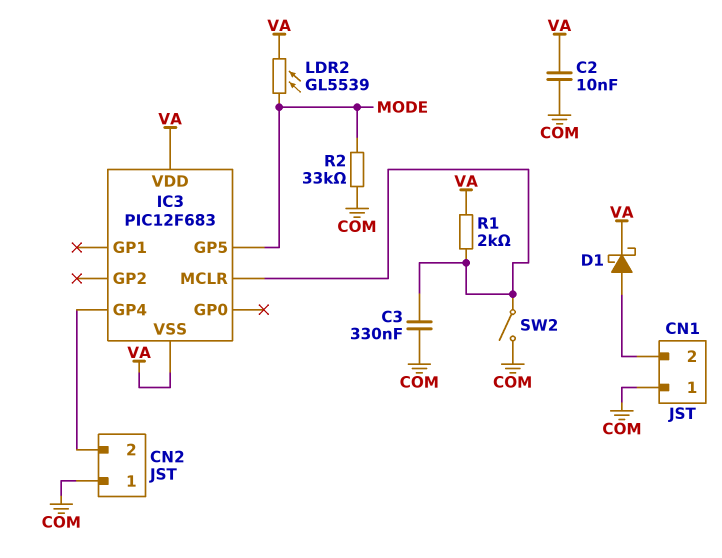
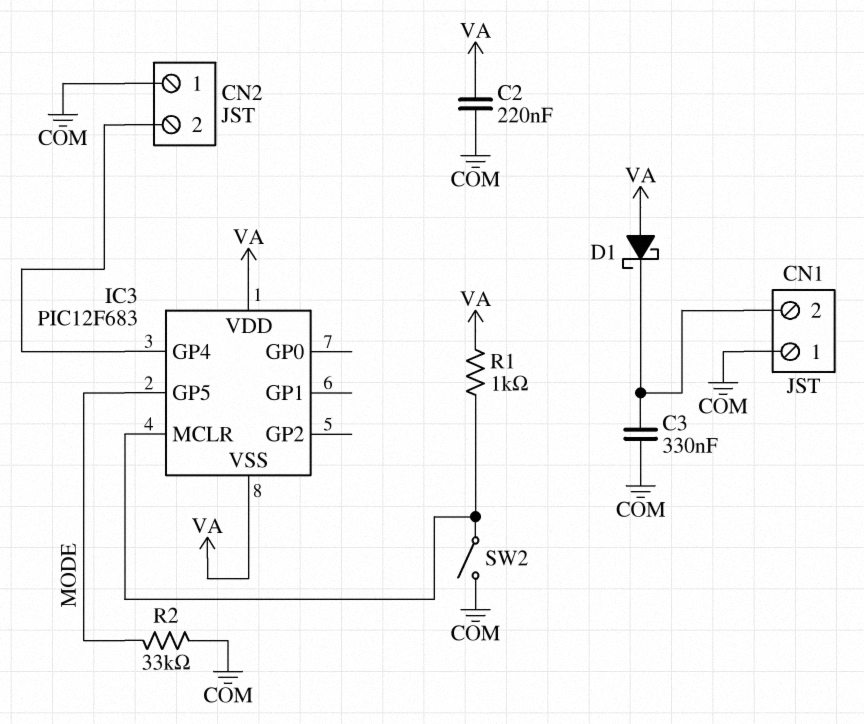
C2: 10nF (COM, VA) -> 220nF (COM, VA)
C3: 330nF (COM, IC3/MCLR) -> 330nF (CN1/2, COM)
D1: schottky (A CN1/2, K VA) -> schottky (A VA, K CN1/2)
LDR2: GL5539 (MODE, VA) -> none
R1: 2k (IC3/MCLR, VA) -> 1k (IC3/MCLR, VA)

